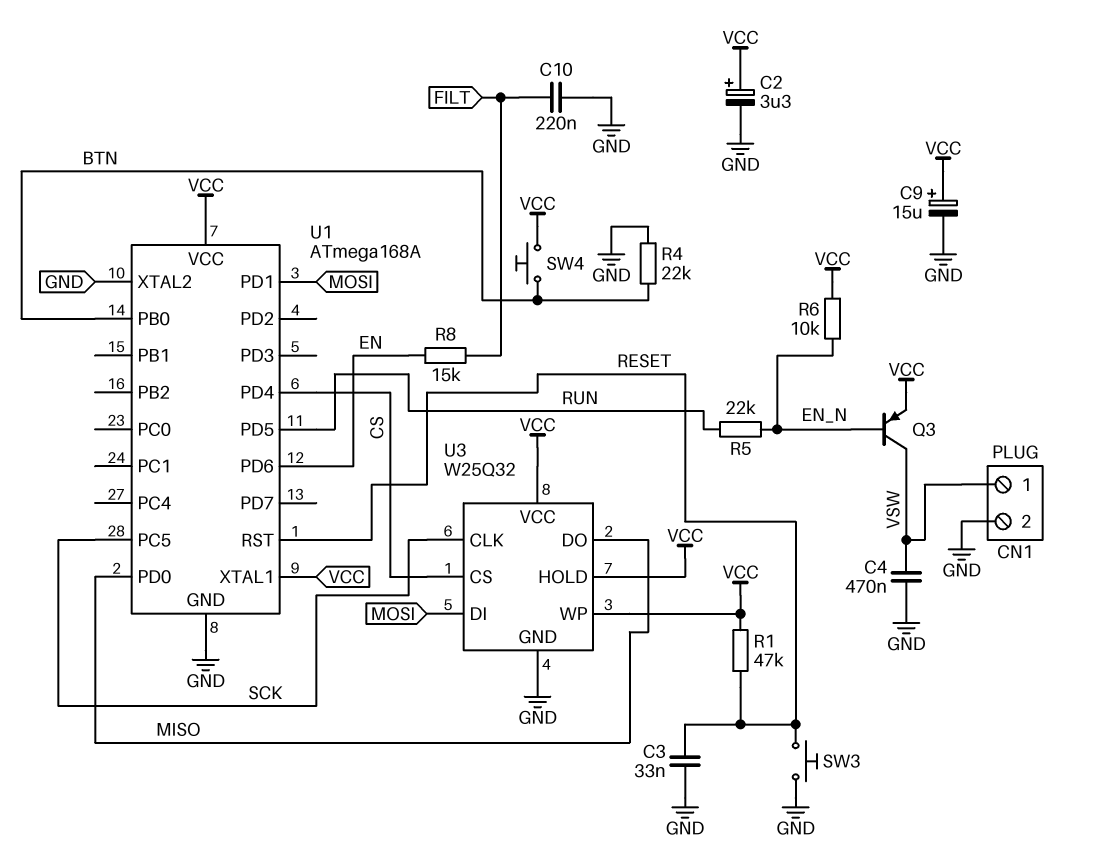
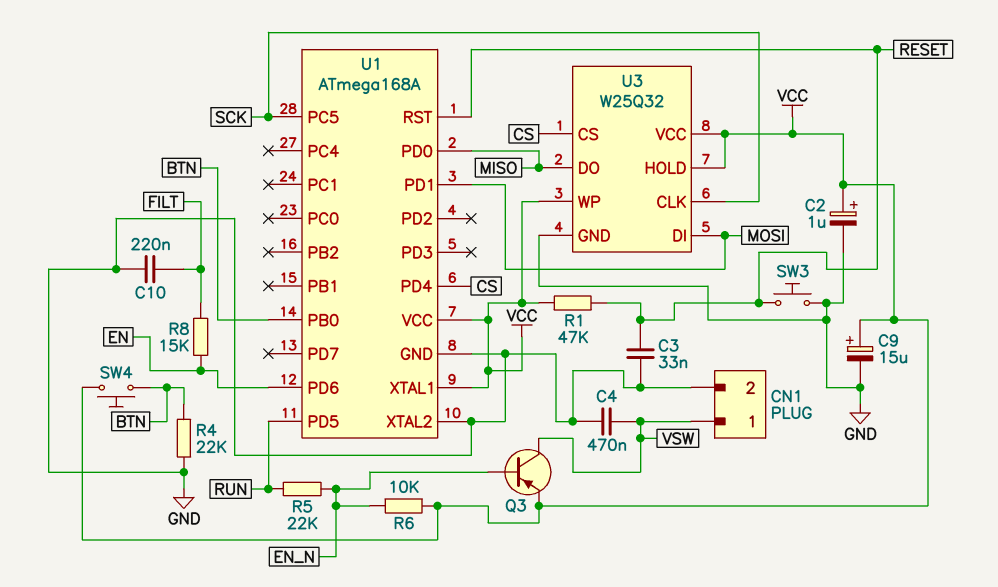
C2: 3.3uF (plus VCC, minus GND) -> 1uF (plus VCC, minus GND)

